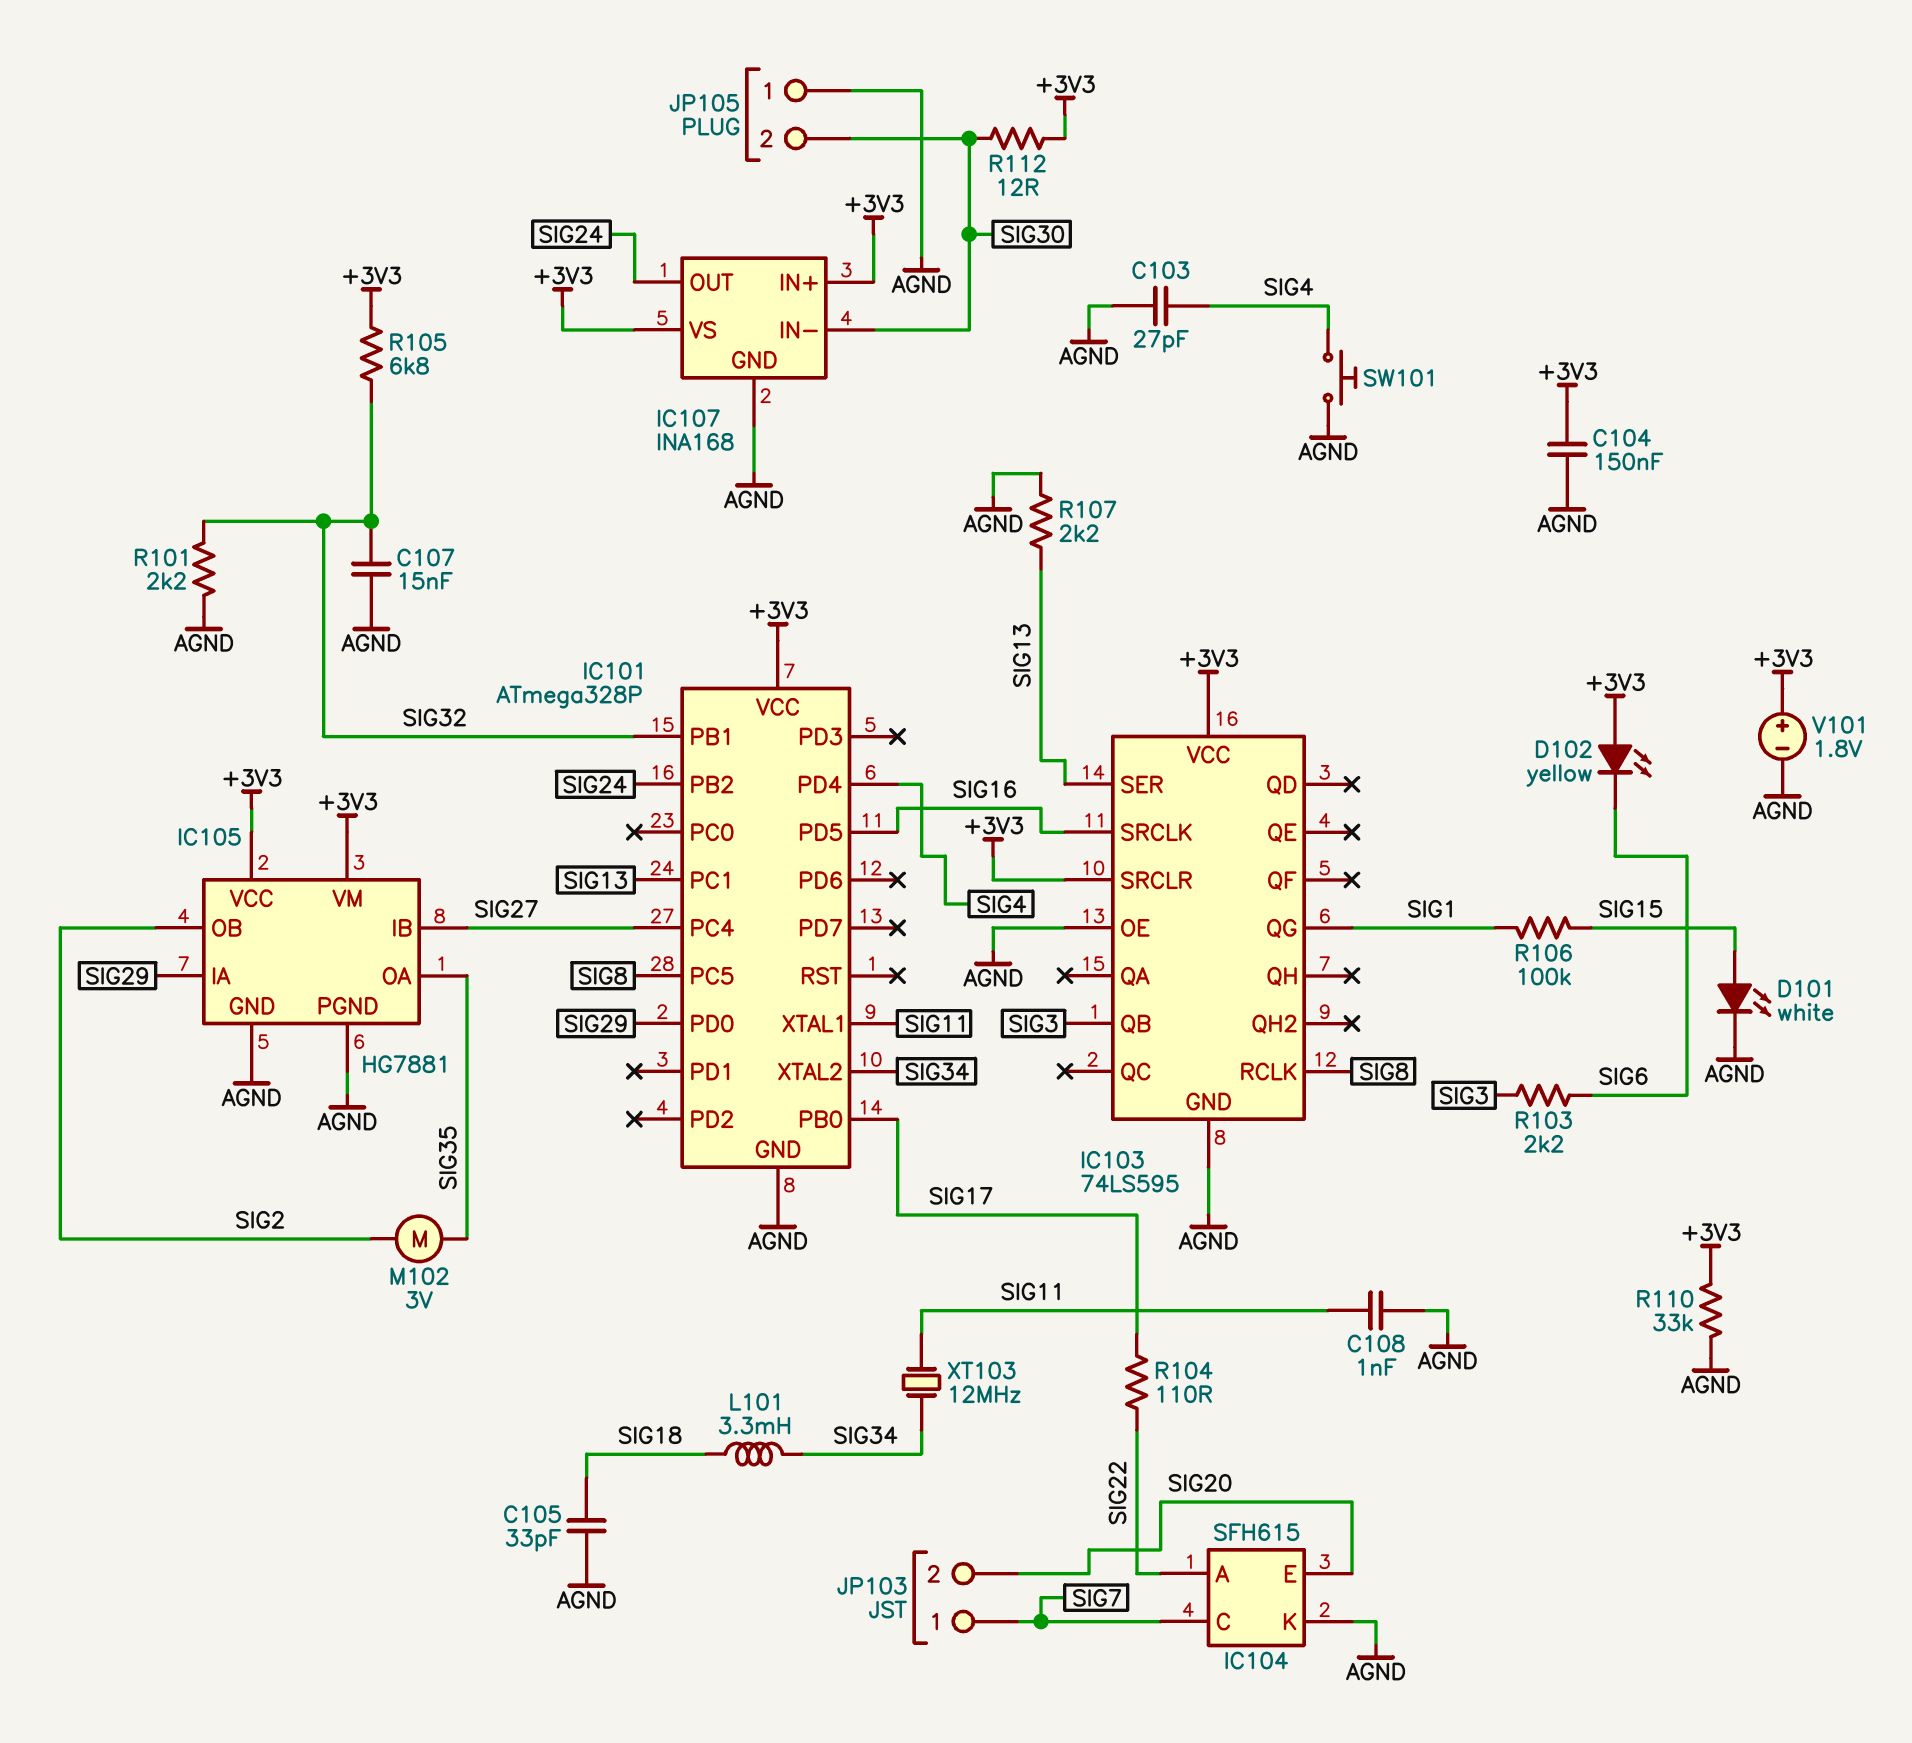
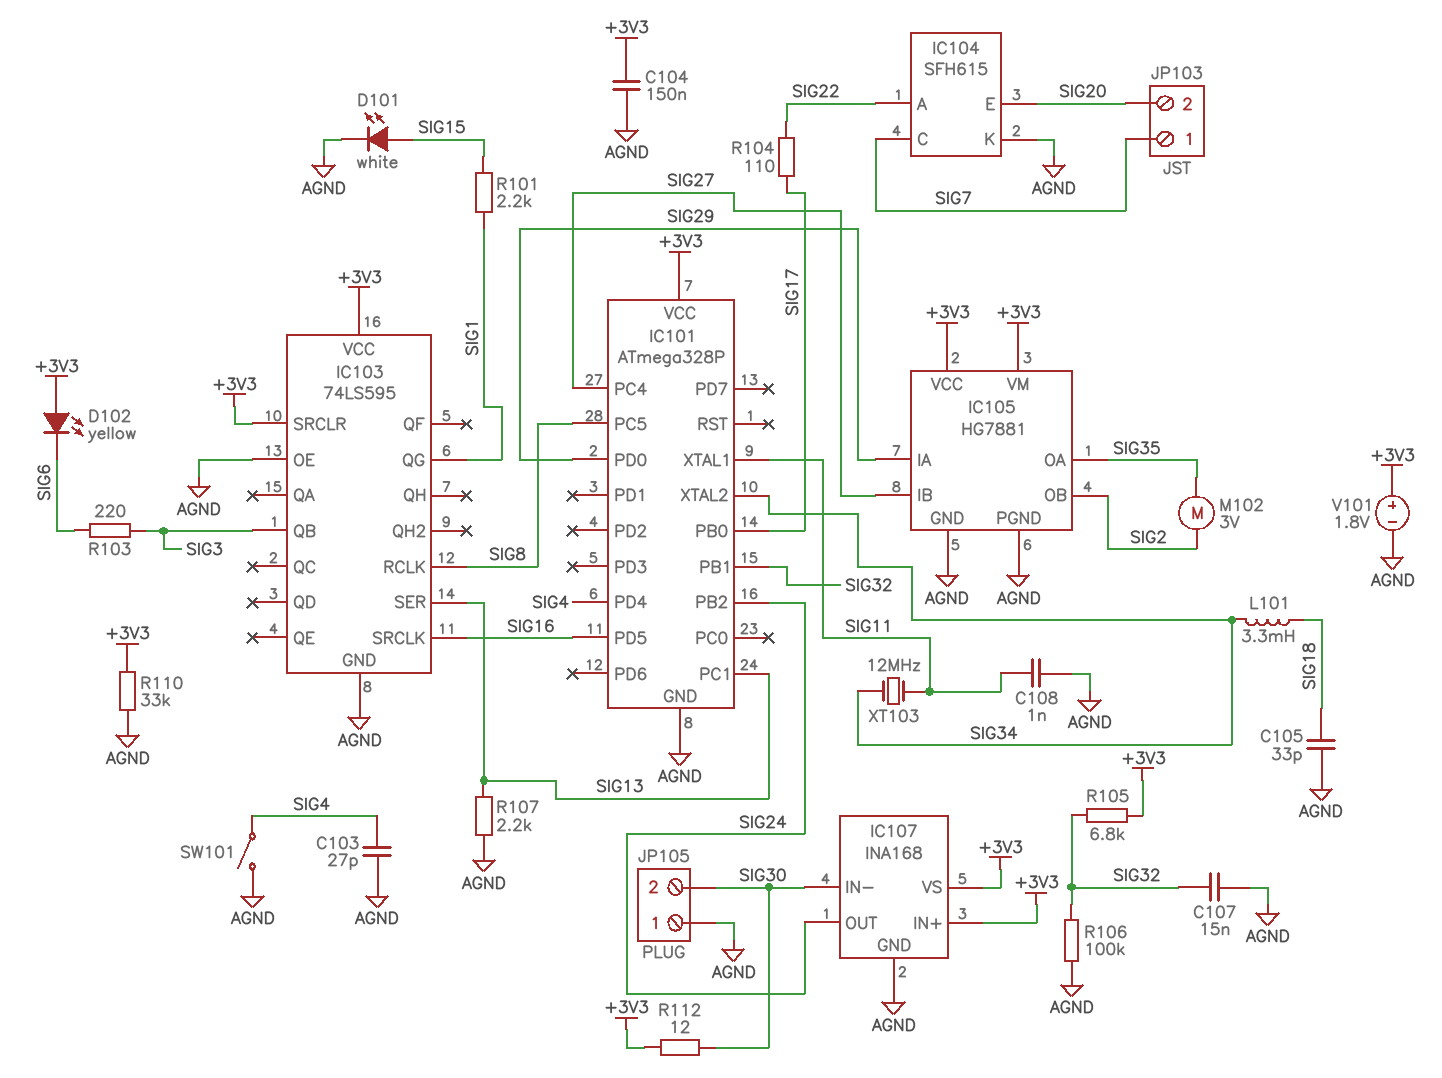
R101: 2.2k (AGND, SIG32) -> 2.2k (SIG1, SIG15)
R103: 2.2k (SIG3, SIG6) -> 220 (SIG3, SIG6)
R106: 100k (SIG1, SIG15) -> 100k (AGND, SIG32)
SW101: button (AGND, SIG4) -> switch (AGND, SIG4)

